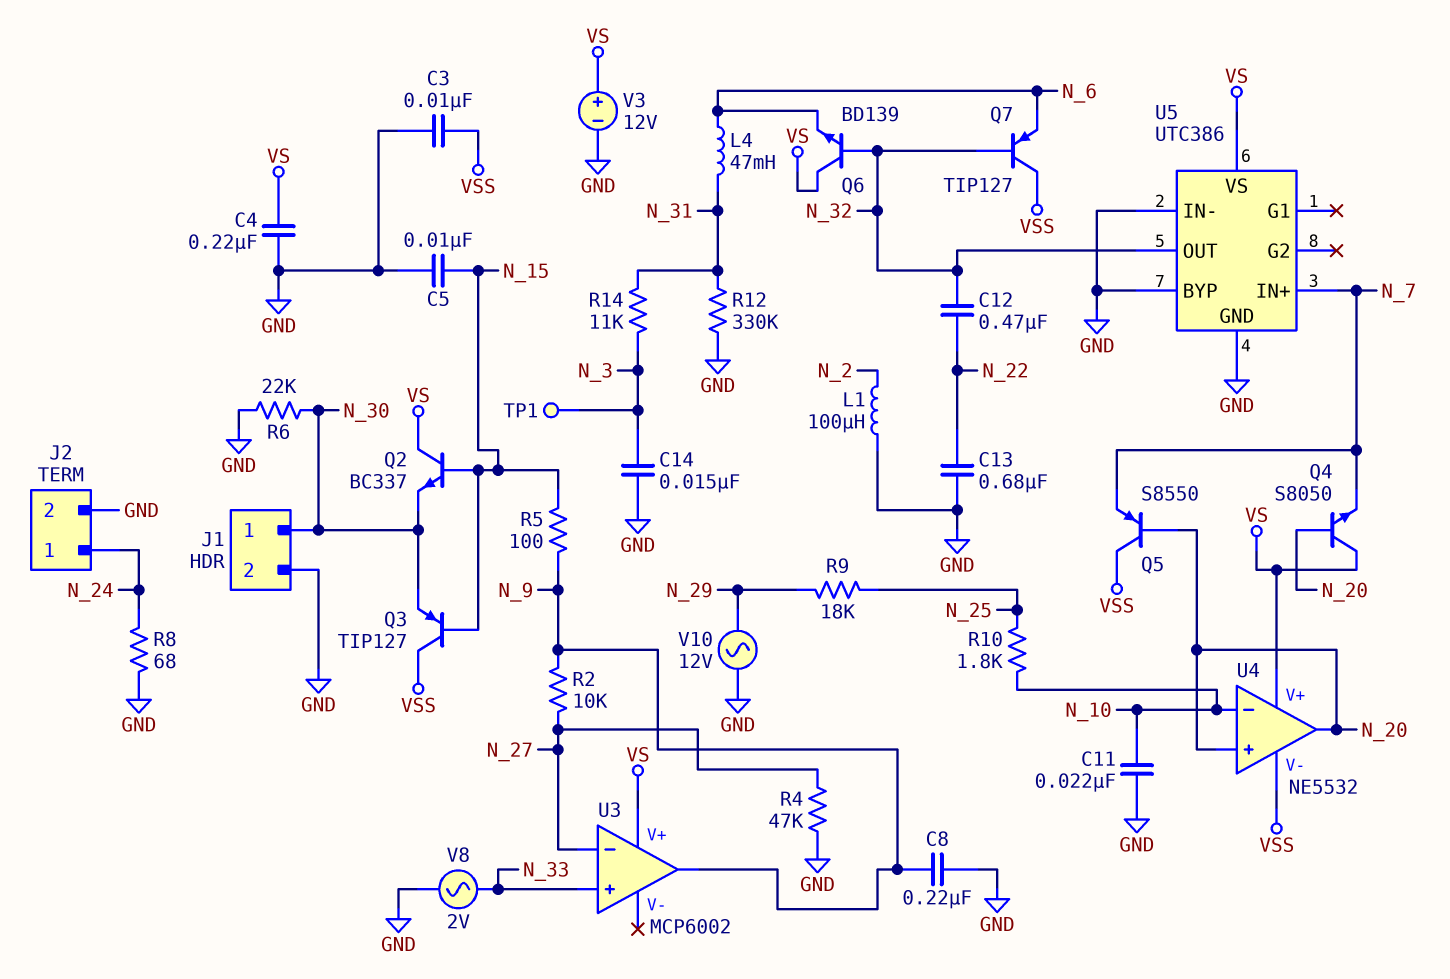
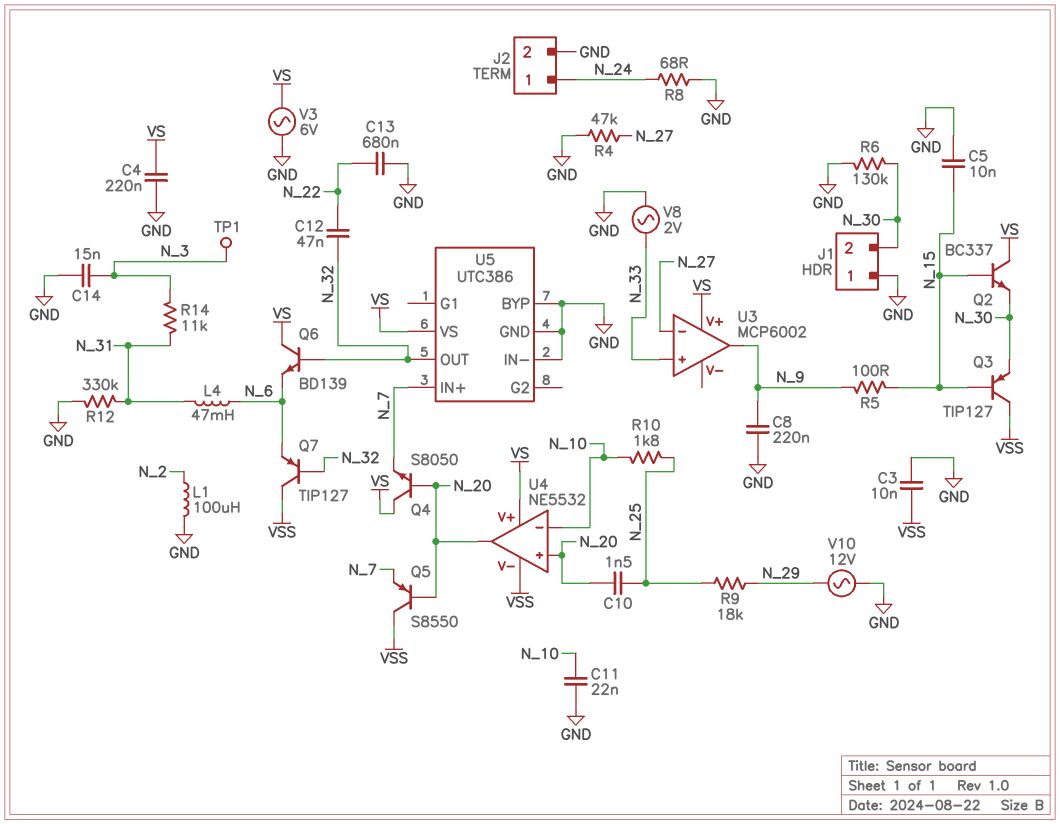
C10: none -> 1.5nF (N_20, N_25)
C12: 470nF (N_22, N_32) -> 47nF (N_22, N_32)
J1 pin 1: N_30 -> GND
J1 pin 2: GND -> N_30
R2: 10k (N_9, N_27) -> none
R6: 22k (GND, N_30) -> 130k (GND, N_30)
V3: 12V (plus VS, minus GND) -> AC 6V (GND, VS)

